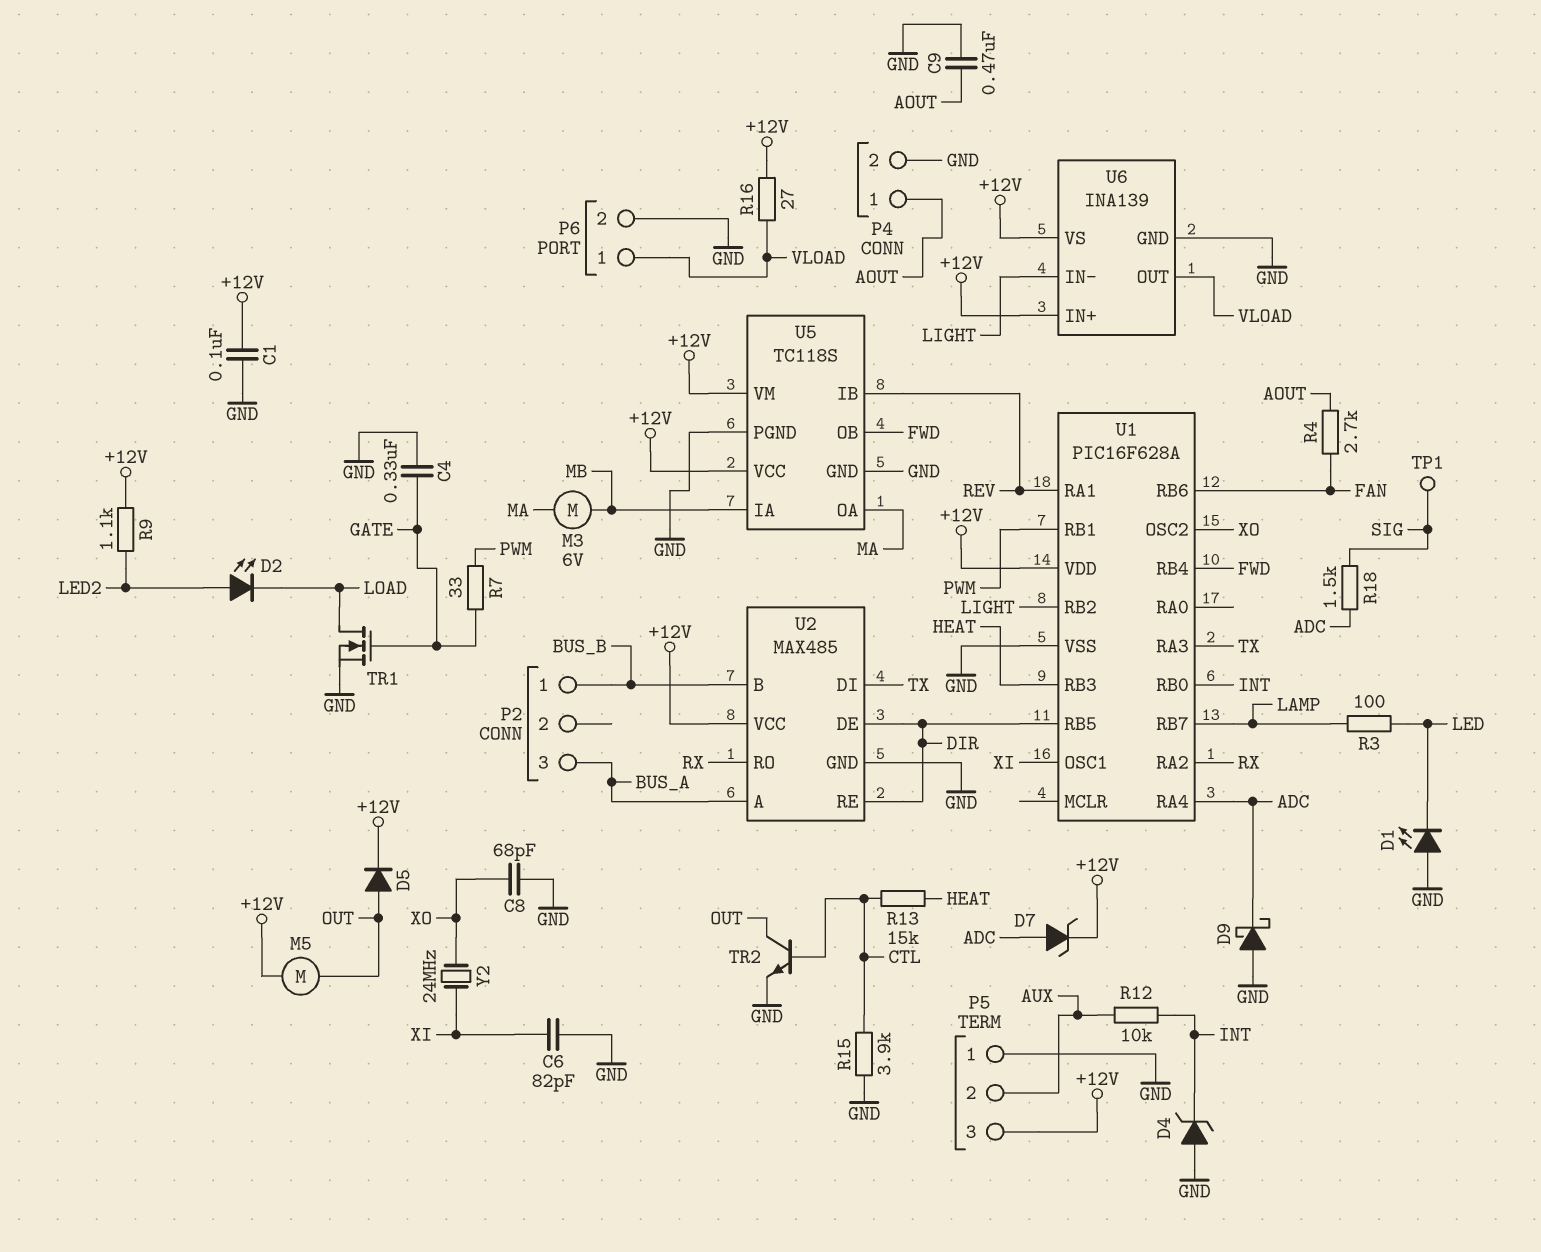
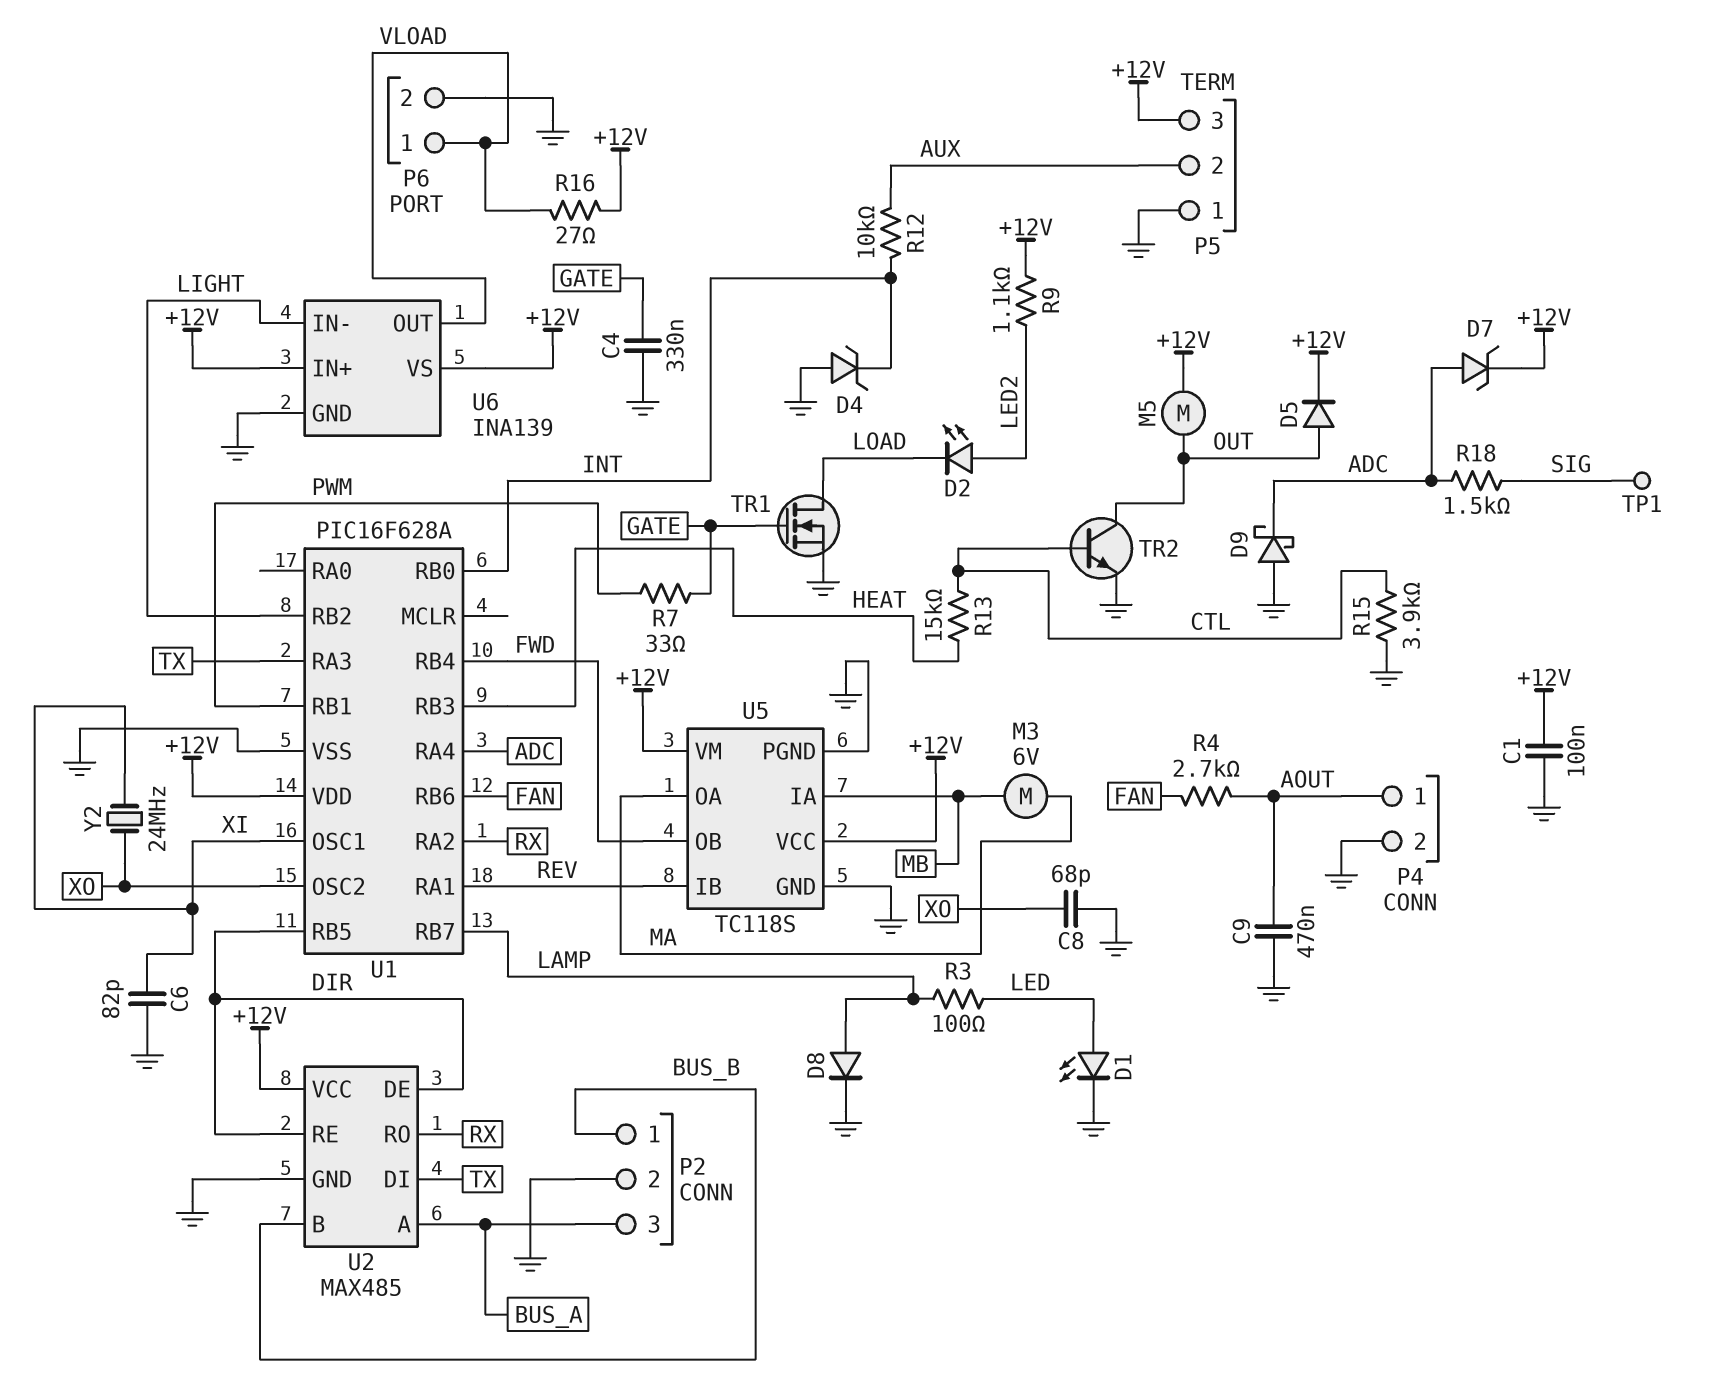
D1: LED (A GND, K LED) -> LED (A LED, K GND)
D8: none -> diode (A LAMP, K GND)
P2 pin 2: none -> GND

